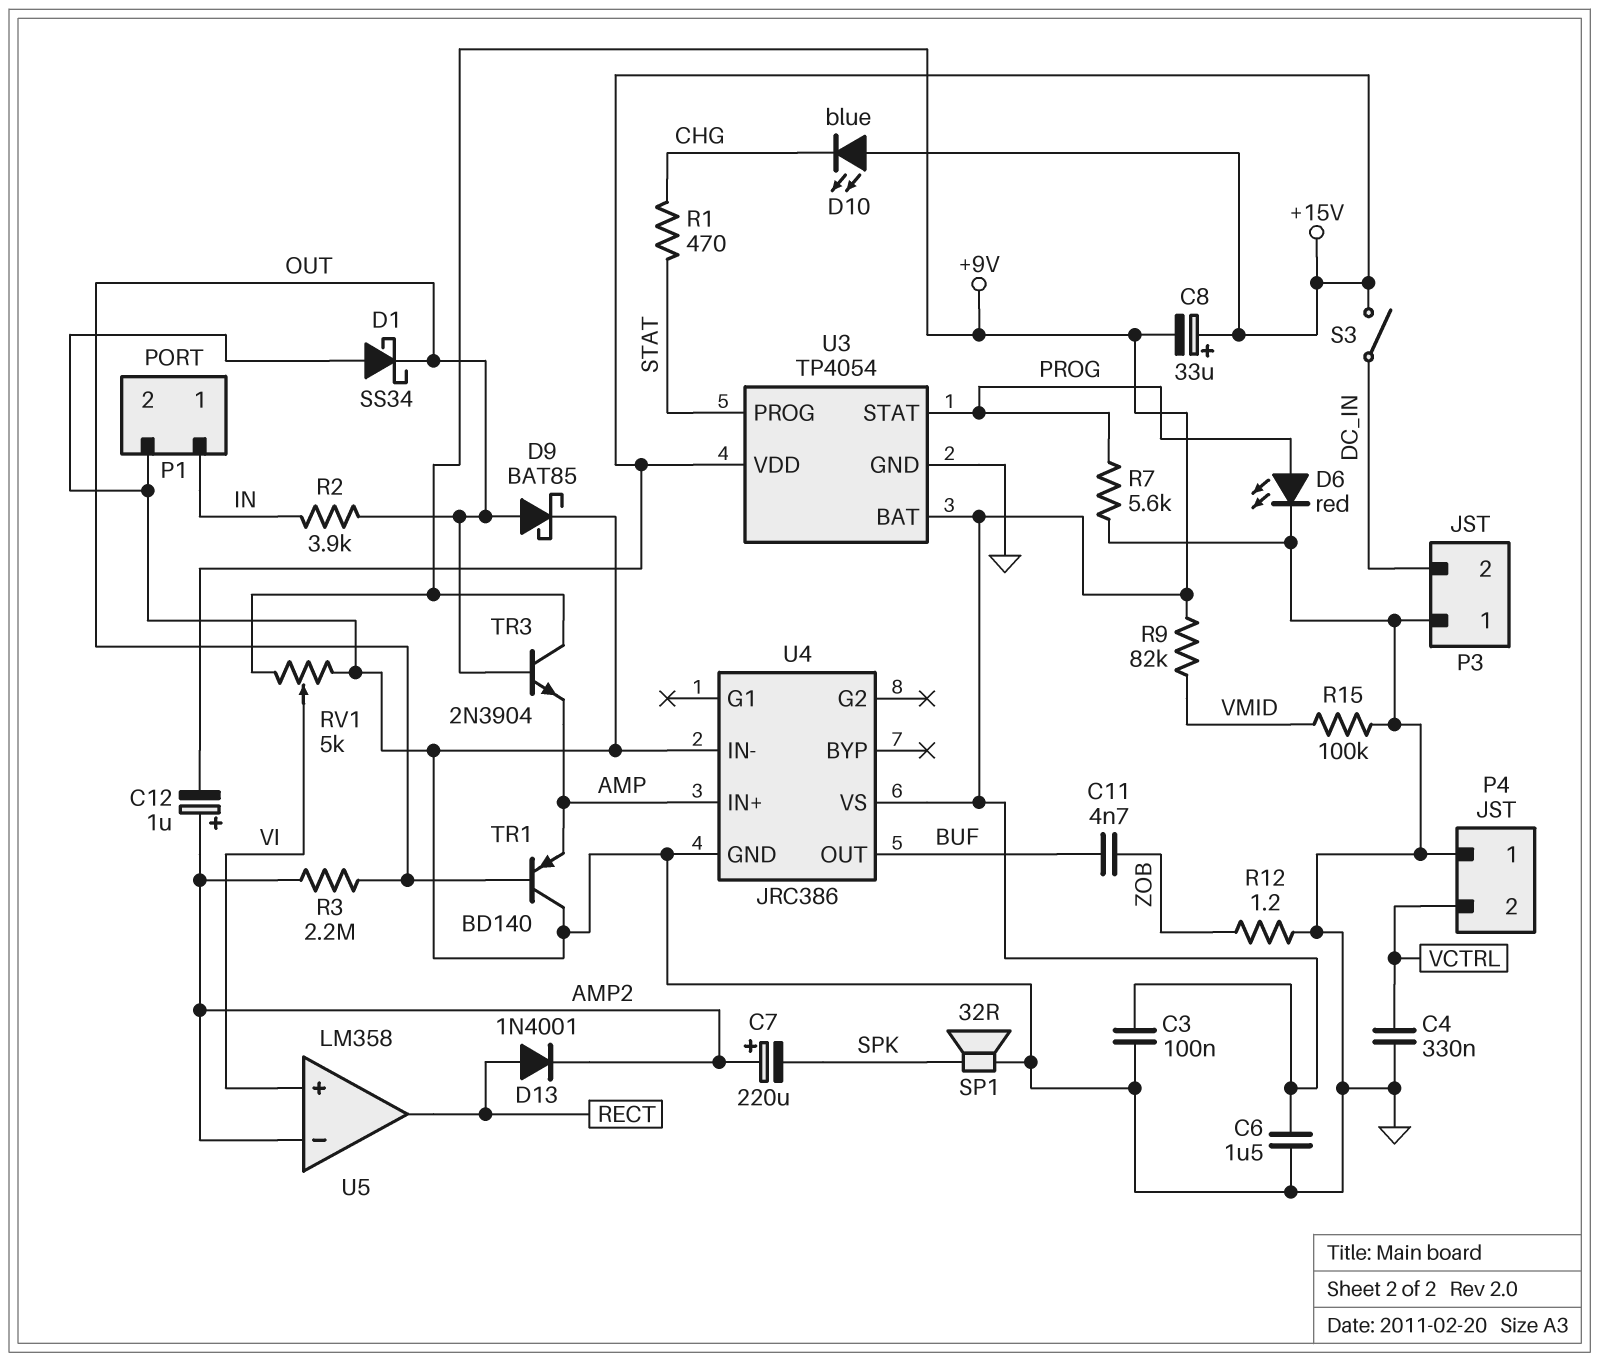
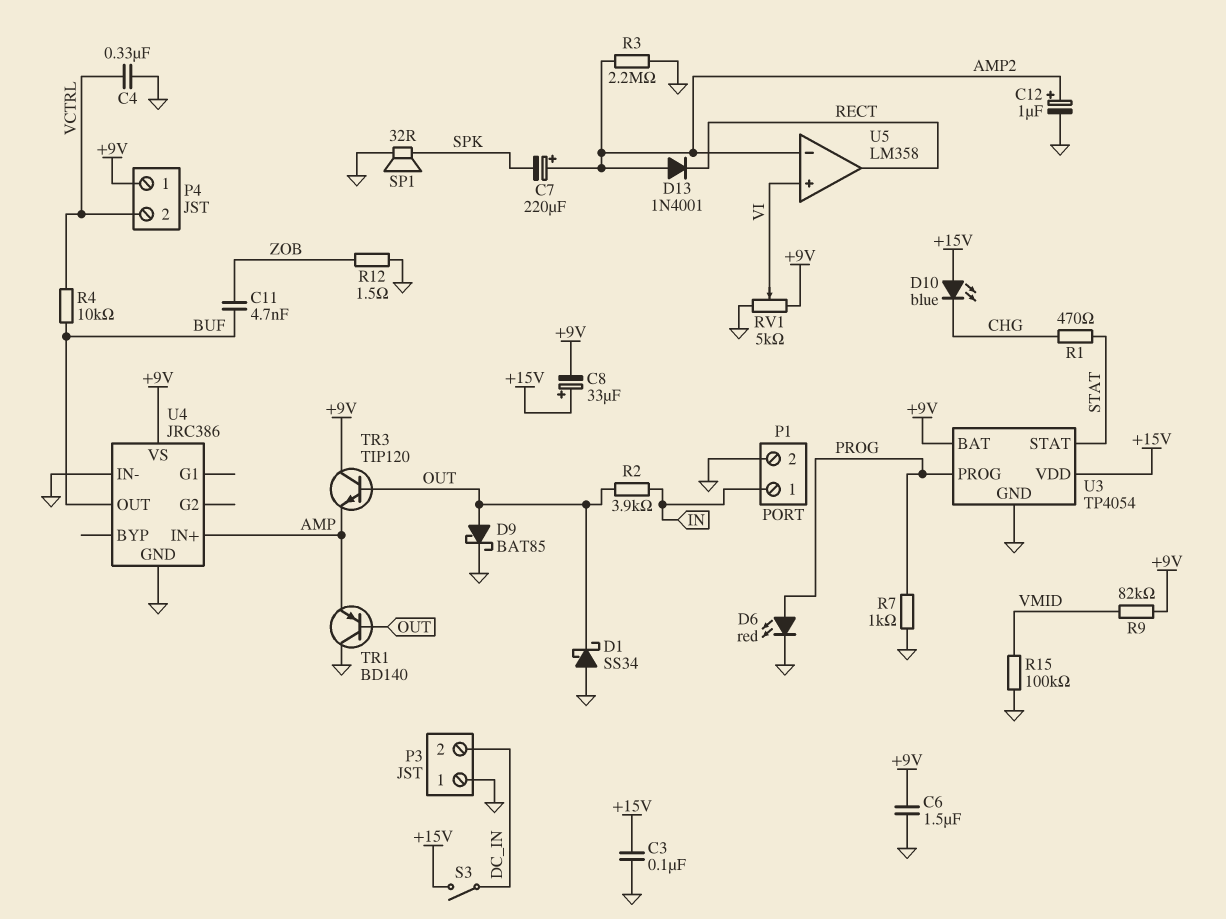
C3: 100nF (+9V, GND) -> 100nF (+15V, GND)
C12: 1uF (plus AMP2, minus +15V) -> 1uF (plus AMP2, minus GND)
D13: diode 1N4001 (A RECT, K AMP2) -> diode 1N4001 (A AMP2, K RECT)
P4 pin 1: GND -> +9V
R3: 2.2M (AMP2, OUT) -> 2.2M (AMP2, GND)
R4: none -> 10k (BUF, VCTRL)
R7: 5.6k (GND, PROG) -> 1k (GND, PROG)
R12: 1.2 (GND, ZOB) -> 1.5 (GND, ZOB)
TR3: NPN 2N3904 (B OUT, C +9V, E AMP) -> NPN TIP120 (B OUT, C +9V, E AMP)
U3 pin PROG: STAT -> PROG
U3 pin STAT: PROG -> STAT

